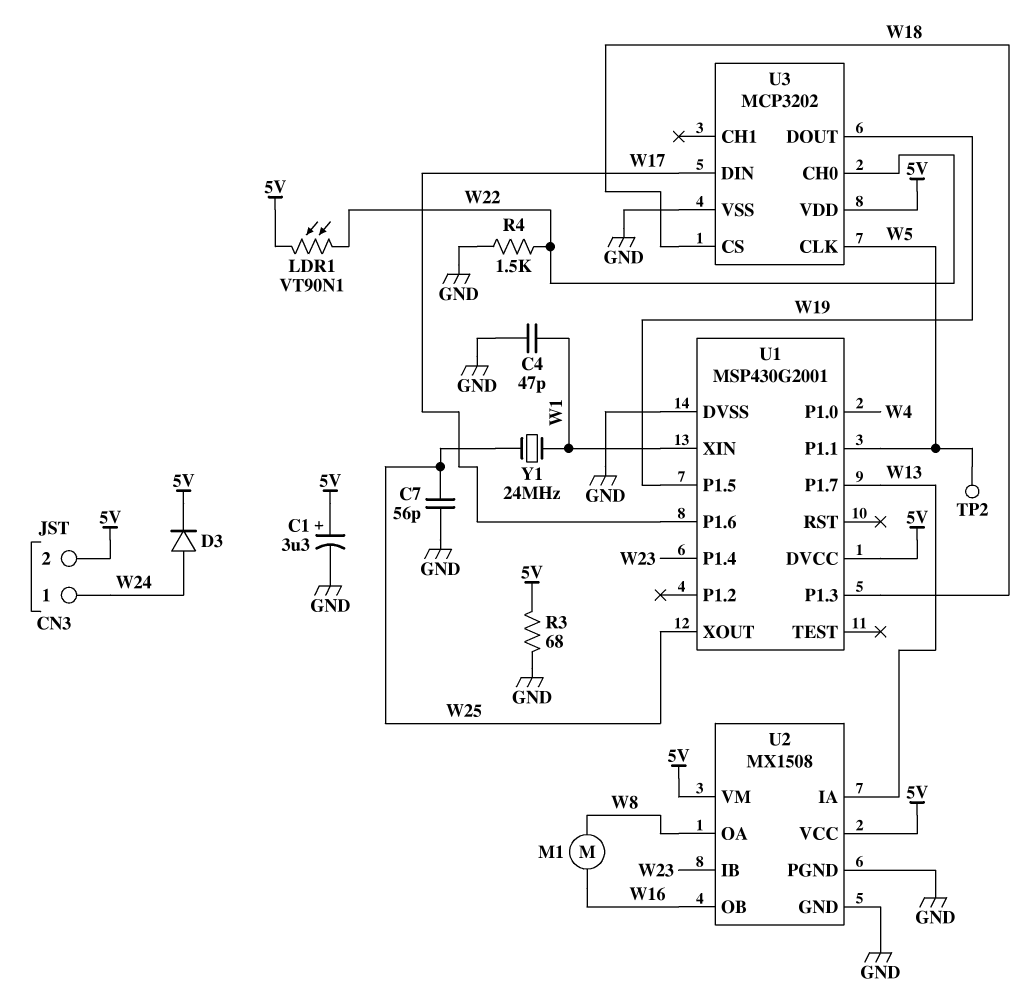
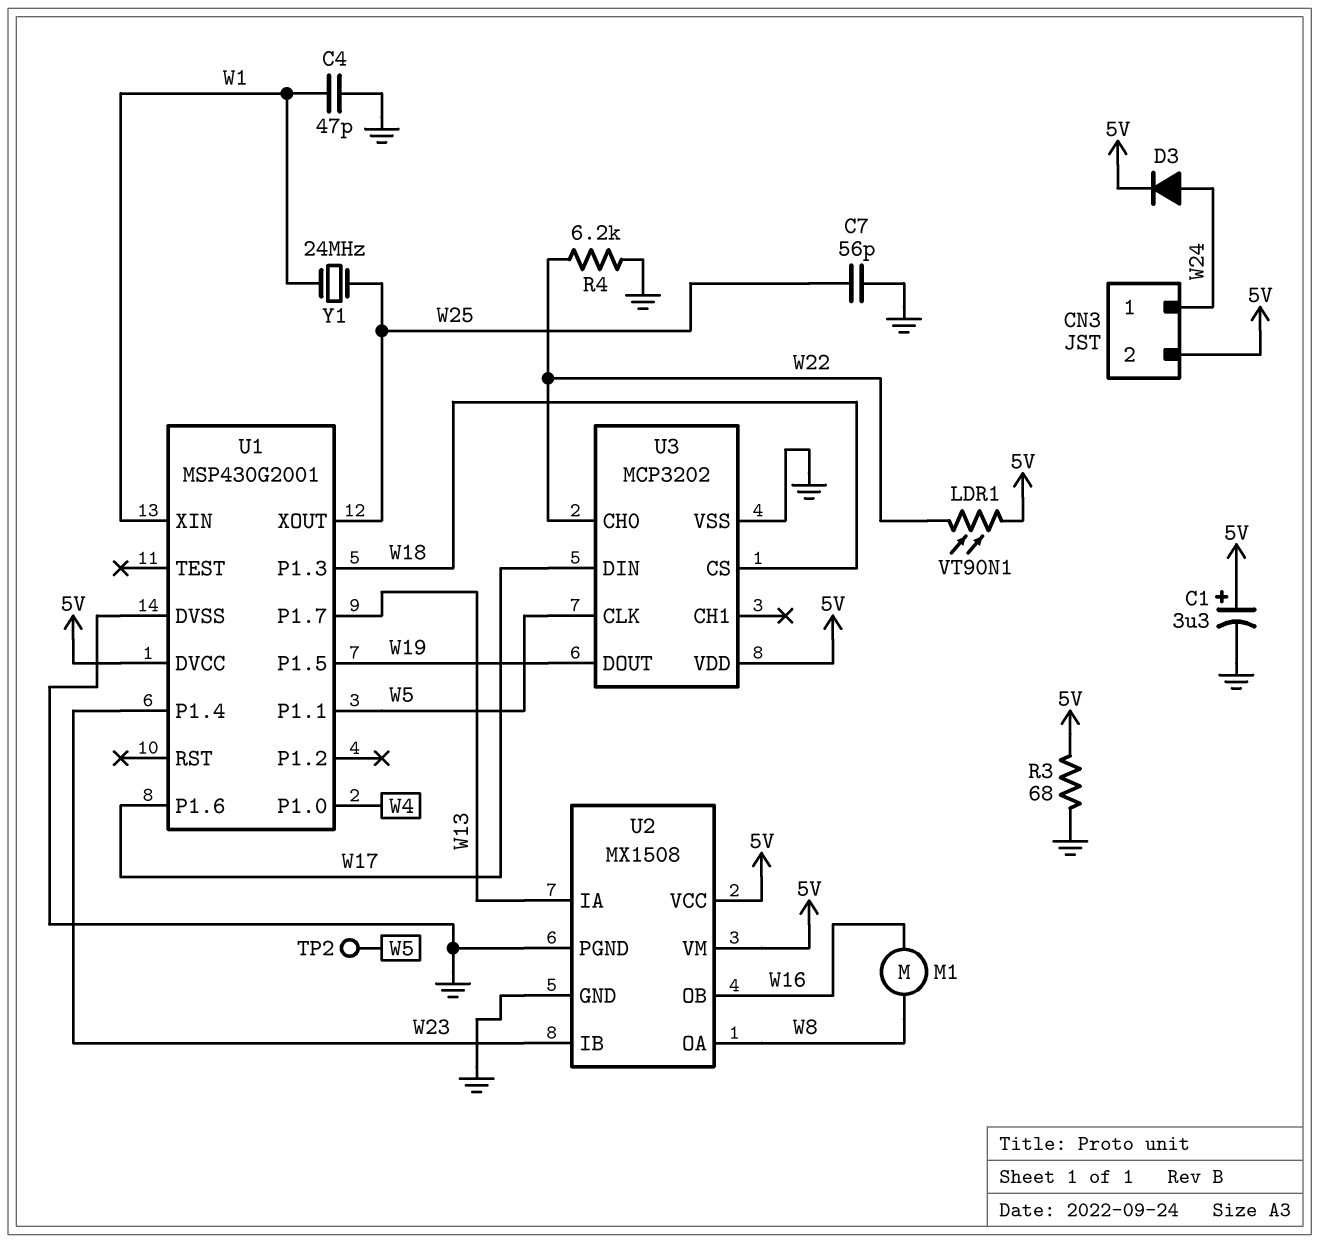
R4: 1.5k (GND, W22) -> 6.2k (GND, W22)

